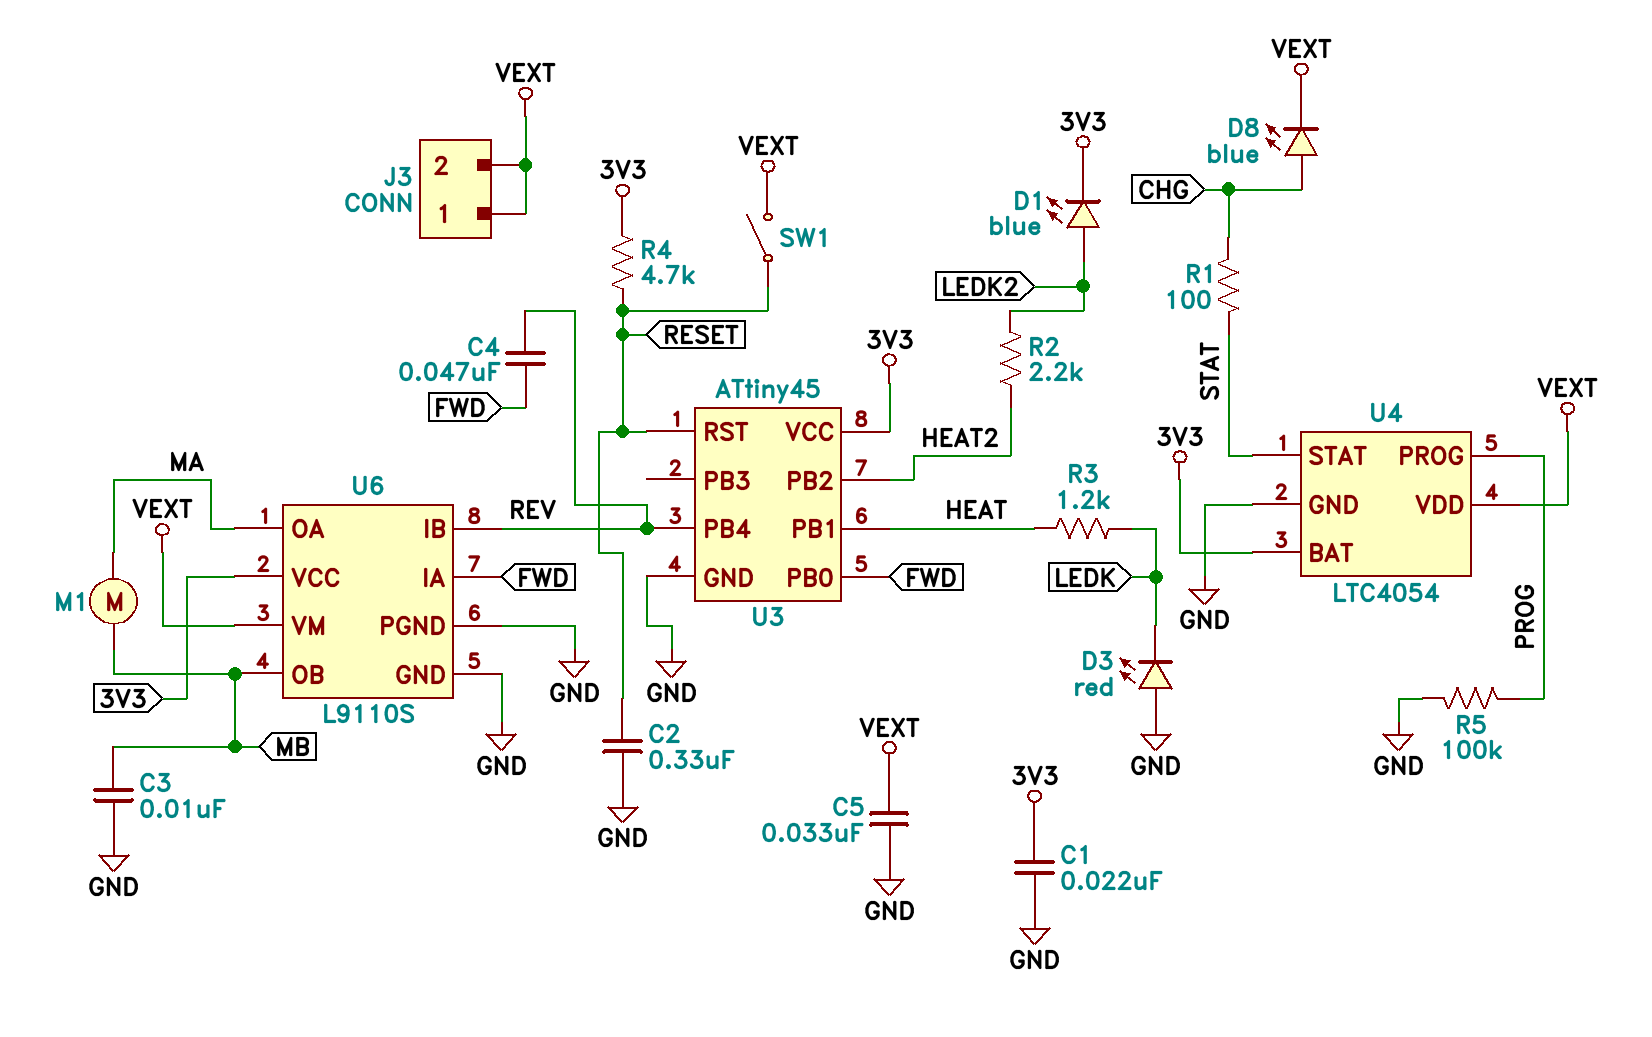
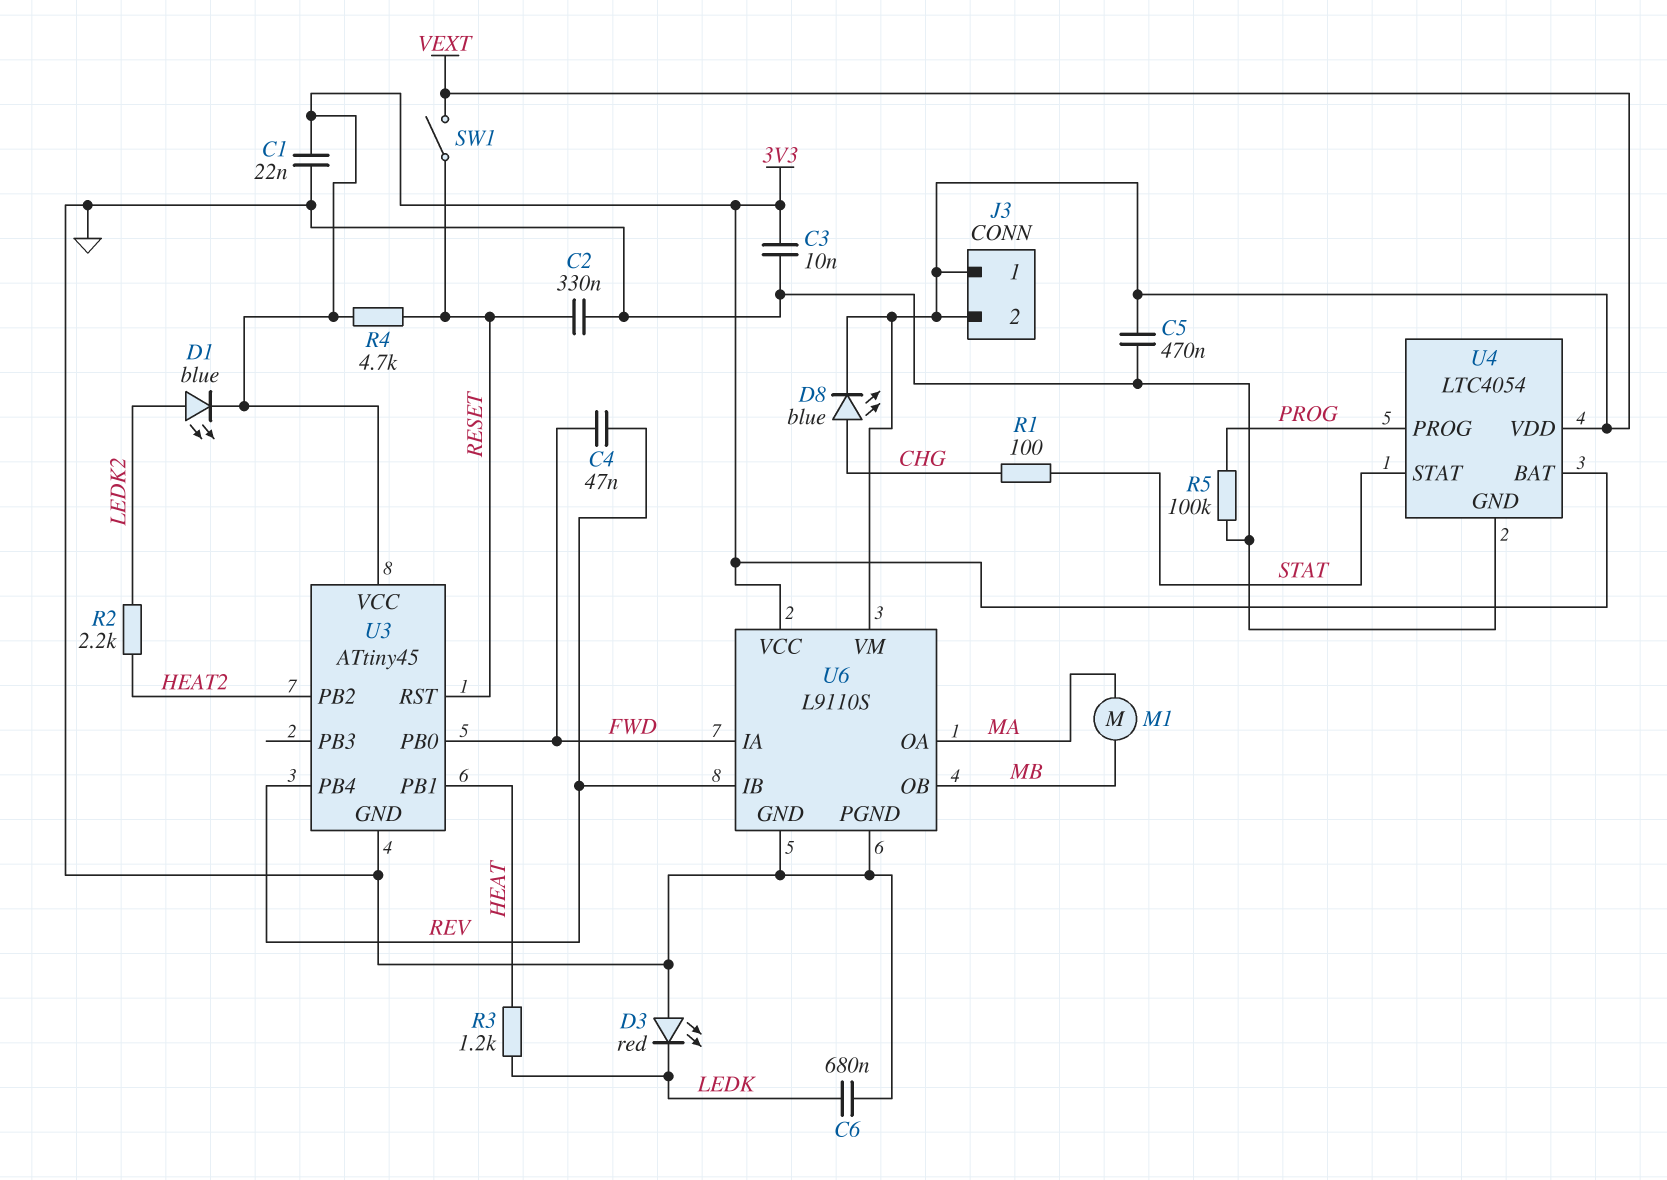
C3: 10nF (GND, MB) -> 10nF (3V3, GND)
C5: 33nF (GND, VEXT) -> 470nF (GND, VEXT)
C6: none -> 680nF (GND, LEDK)

